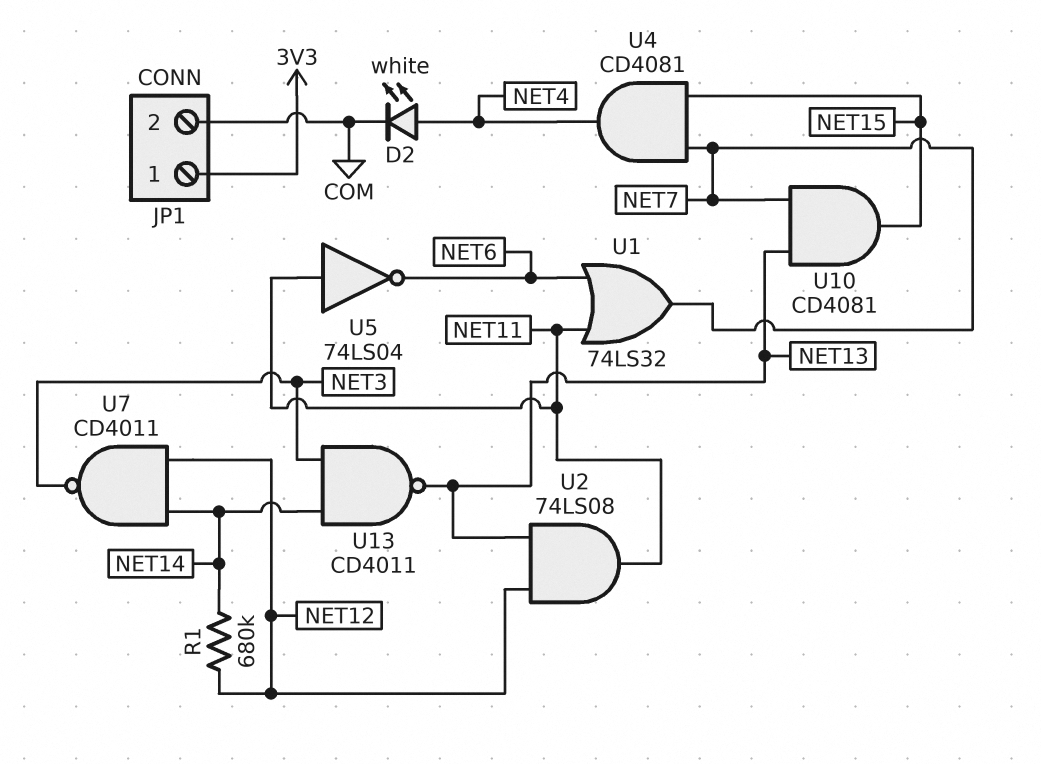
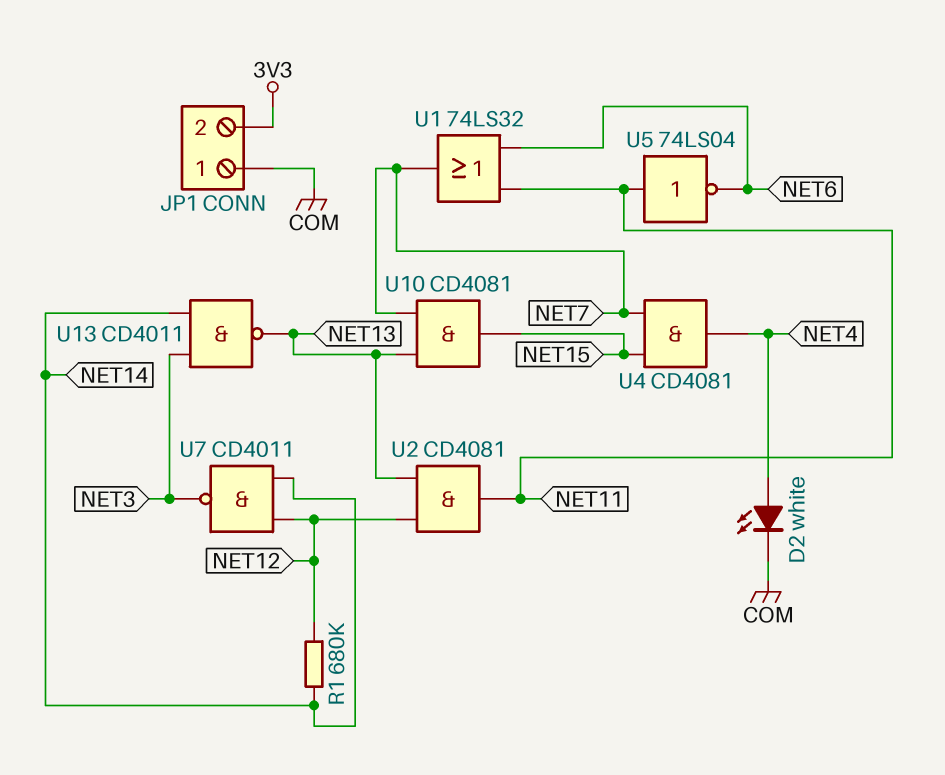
JP1 pin 1: 3V3 -> COM
JP1 pin 2: COM -> 3V3
U2: AND 74LS08 (in NET12, in NET13, out NET11) -> AND CD4081 (in NET12, in NET13, out NET11)

